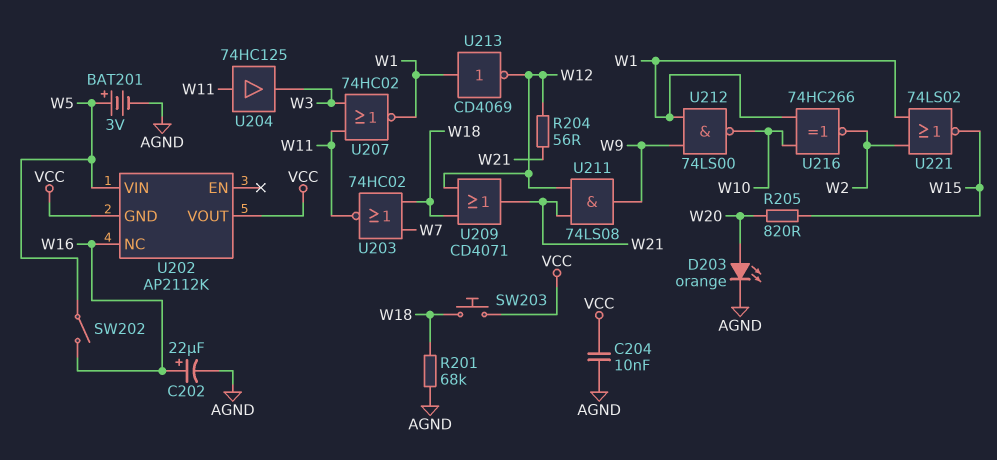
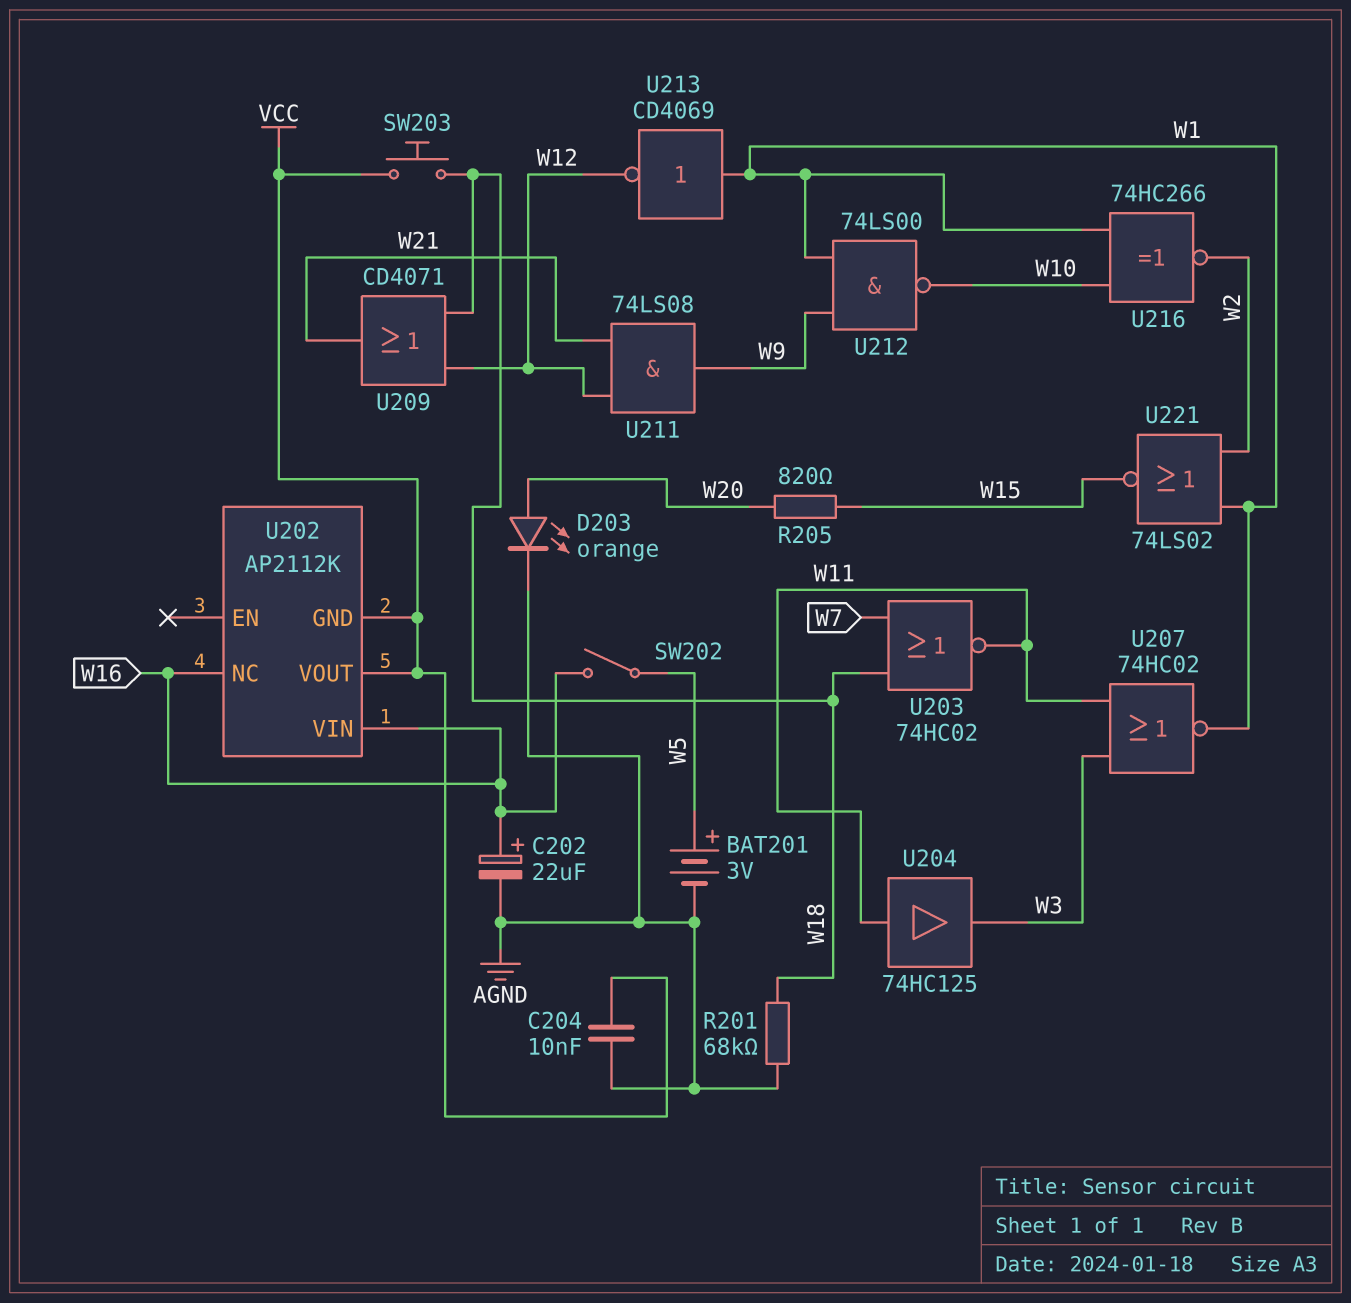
R204: 56 (W12, W21) -> none
U202 pin VIN: W5 -> W16

